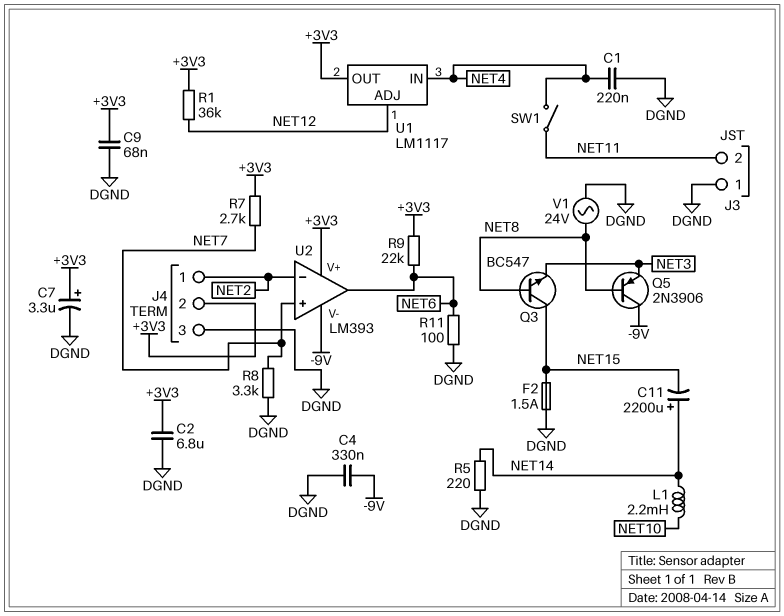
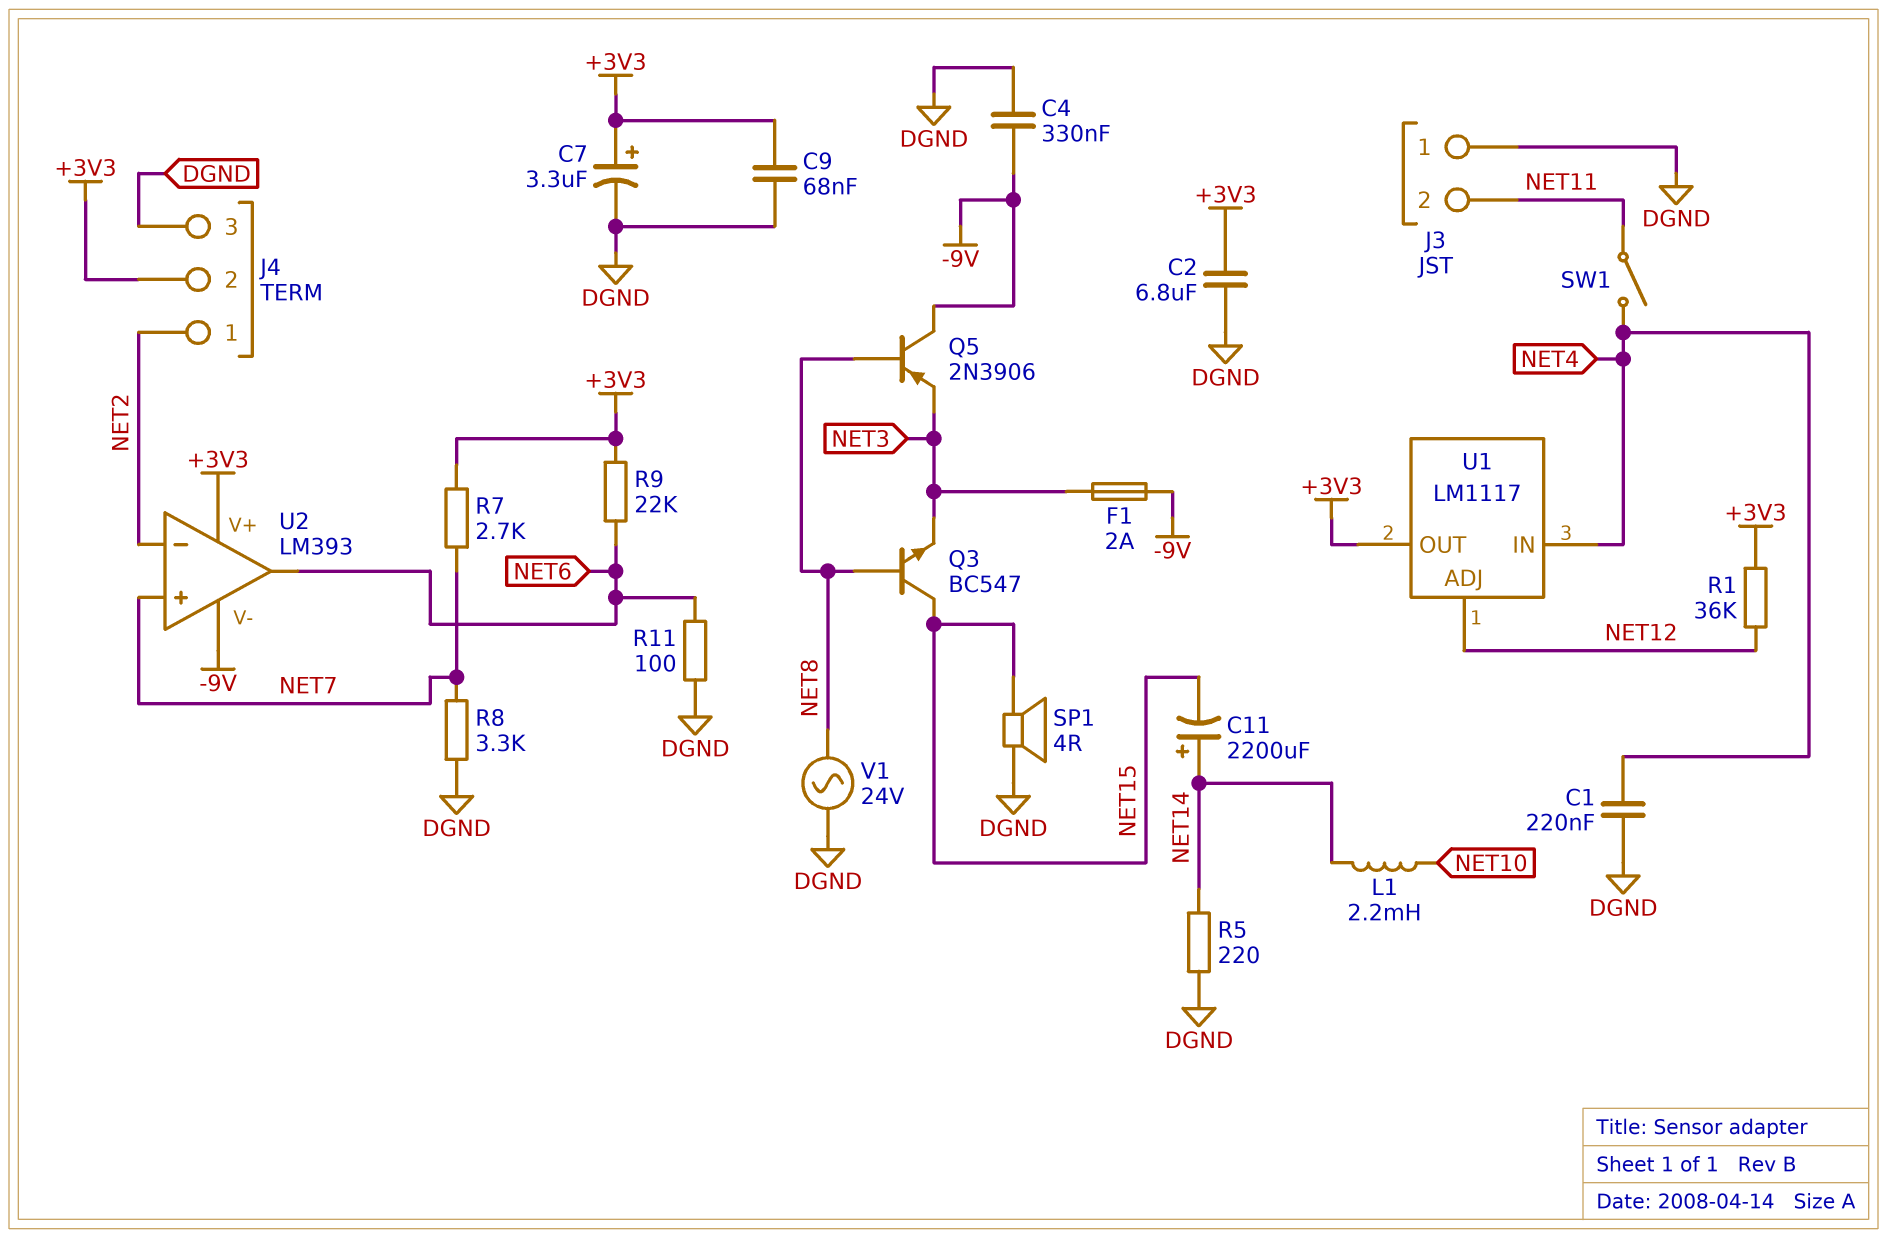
F1: none -> 2A (-9V, NET3)
F2: 1.5A (DGND, NET15) -> none
SP1: none -> speaker 4R (DGND, NET15)

